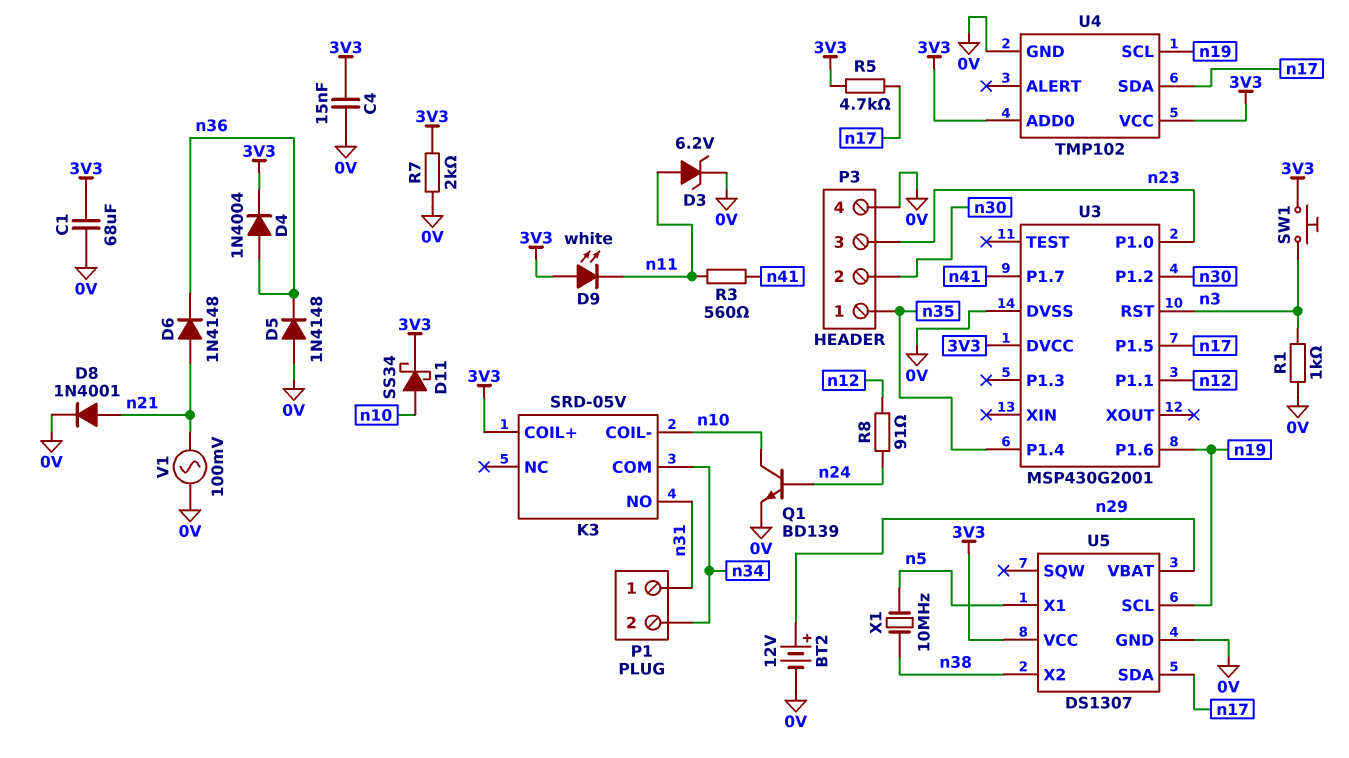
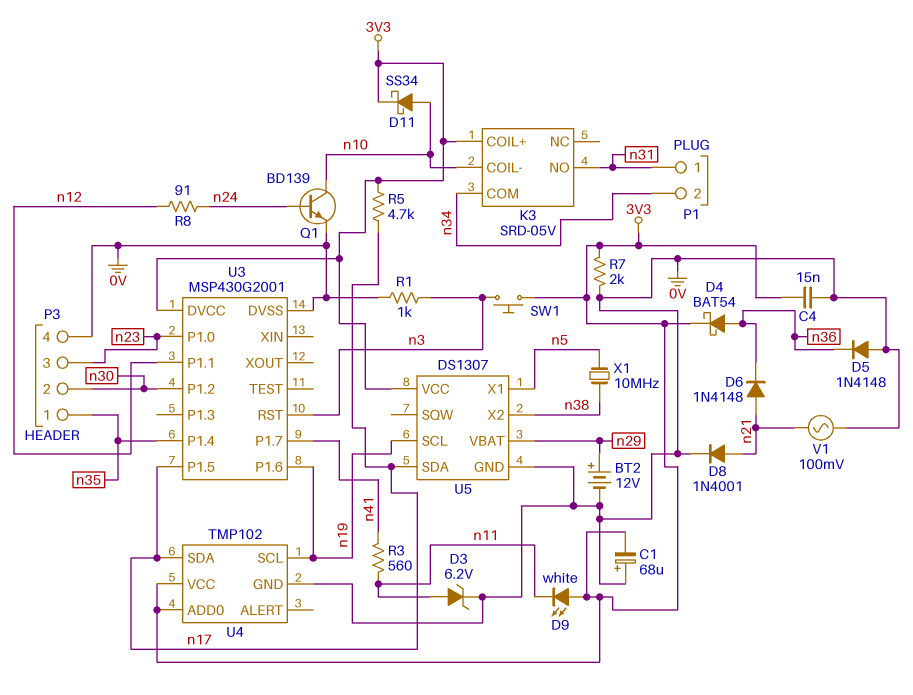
C1: 68uF (0V, 3V3) -> 68uF (plus 0V, minus 3V3)
D4: diode 1N4004 (A n36, K 3V3) -> schottky BAT54 (A n36, K 3V3)

